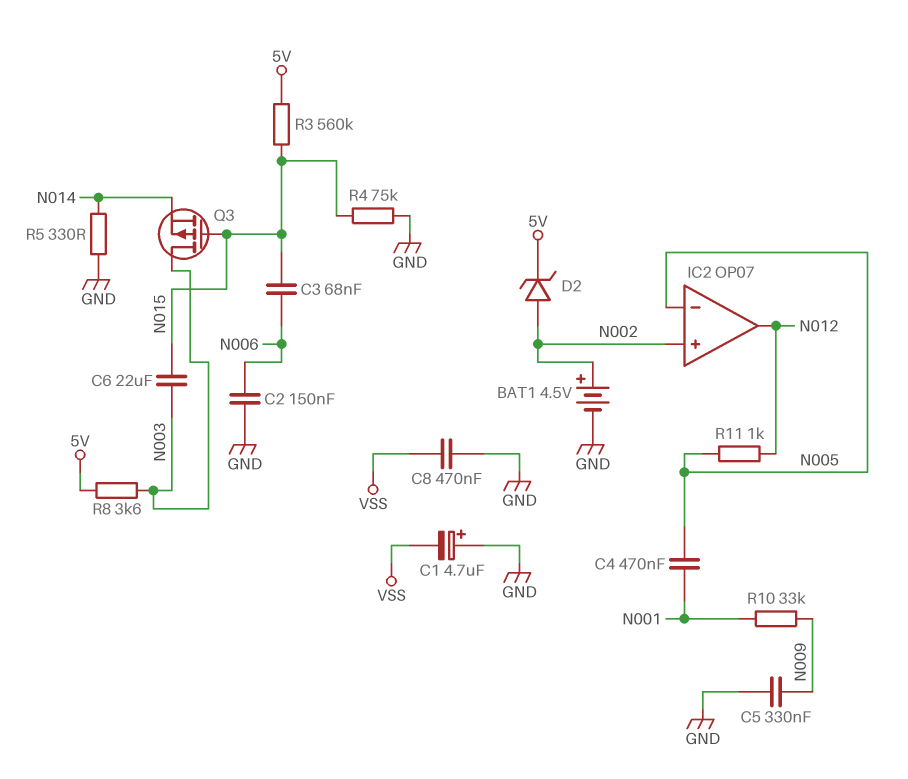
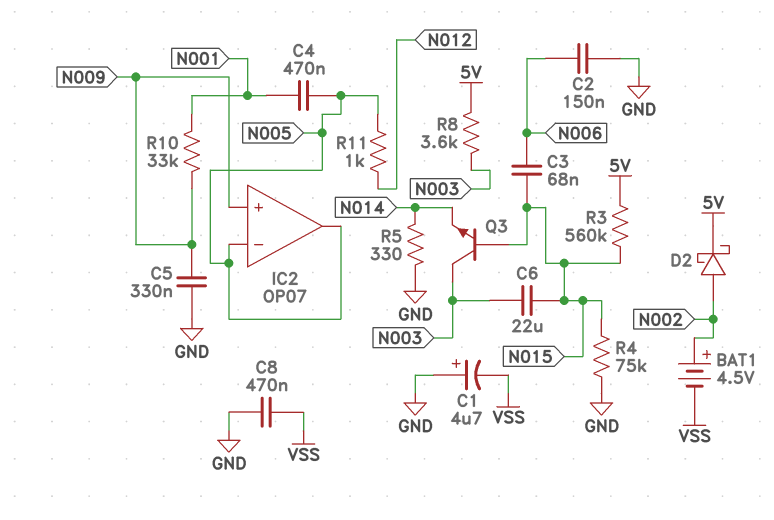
BAT1: 4.5V (plus N002, minus GND) -> 4.5V (plus N002, minus VSS)
D2: zener (A N002, K 5V) -> schottky (A N002, K 5V)
IC2 pin in+: N002 -> N009
IC2 pin out: N012 -> N005
Q3: PMOS (G N015, D N003, S N014) -> NPN (B N015, C N003, E N014)

